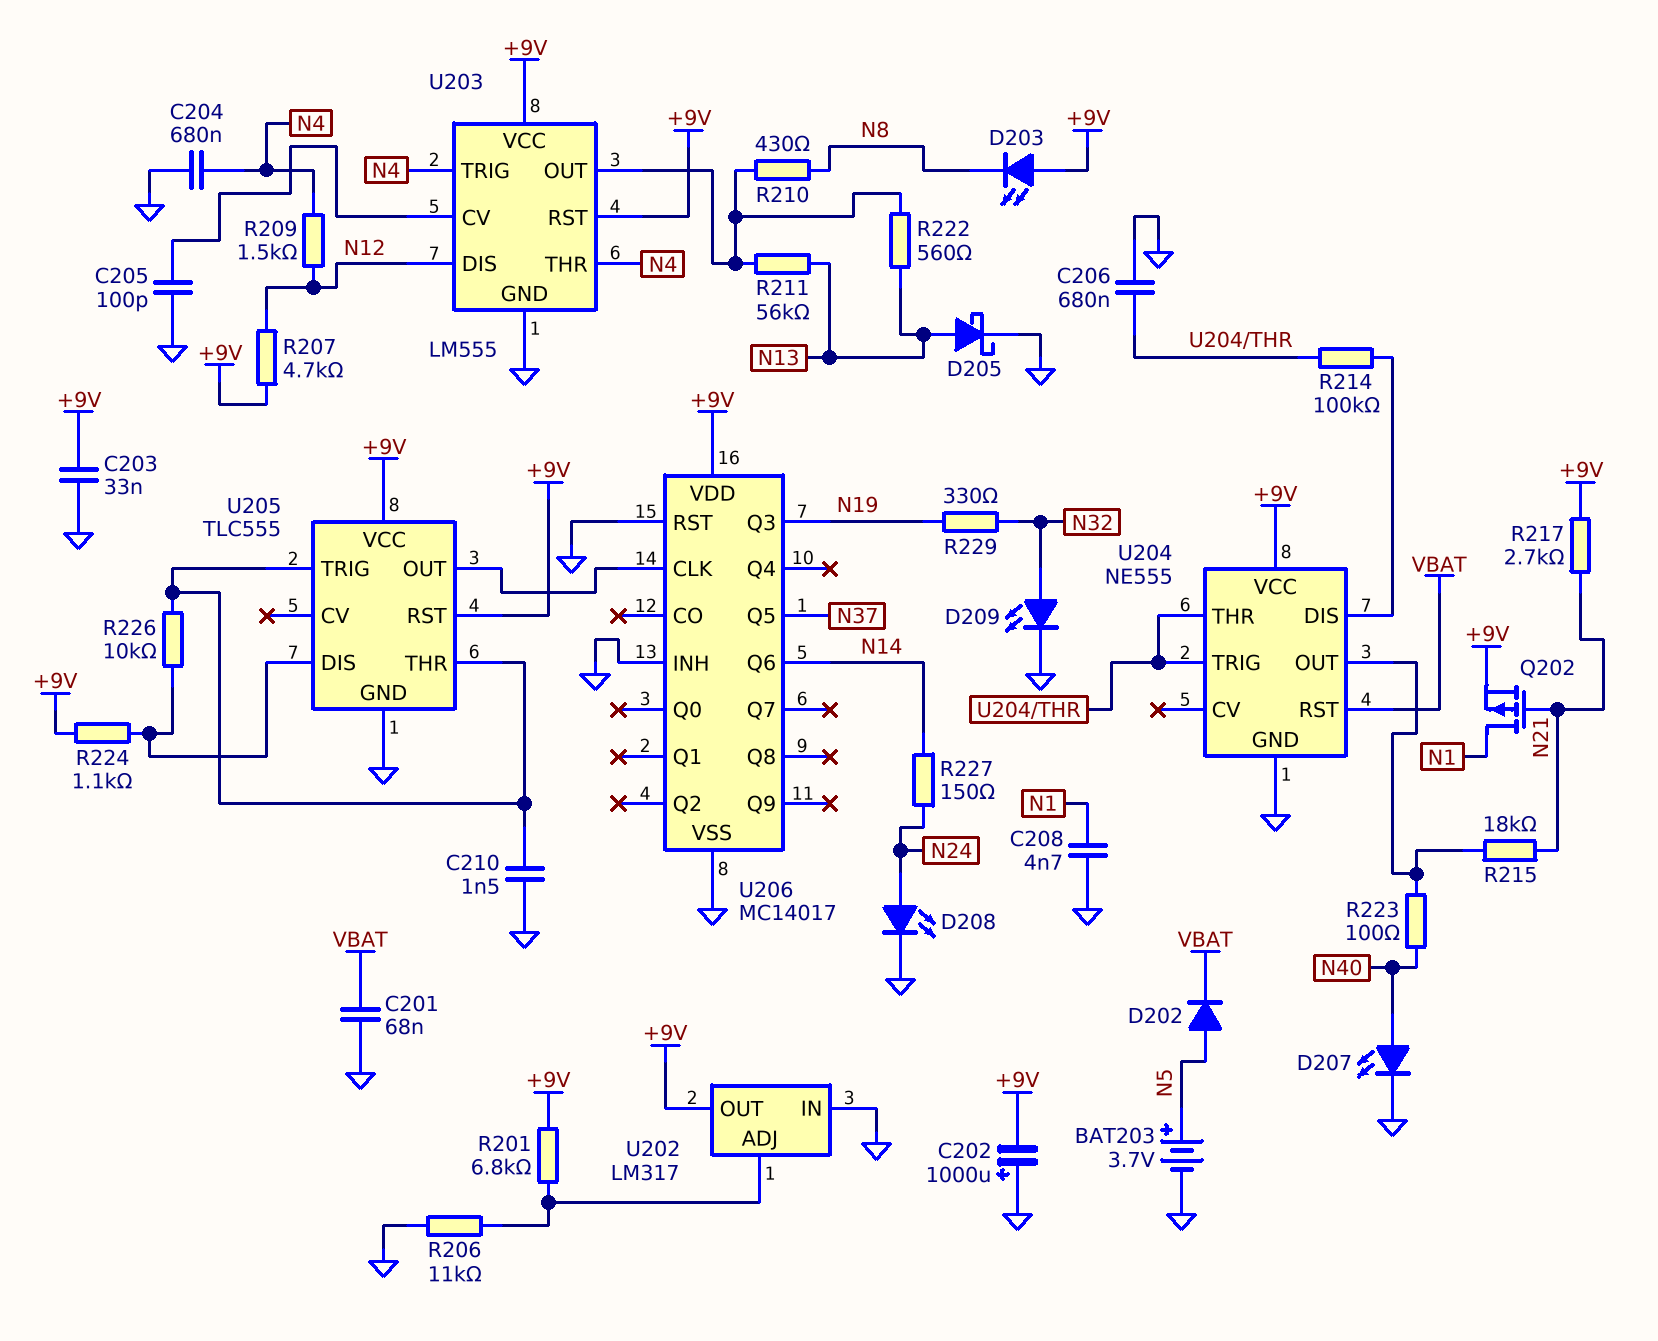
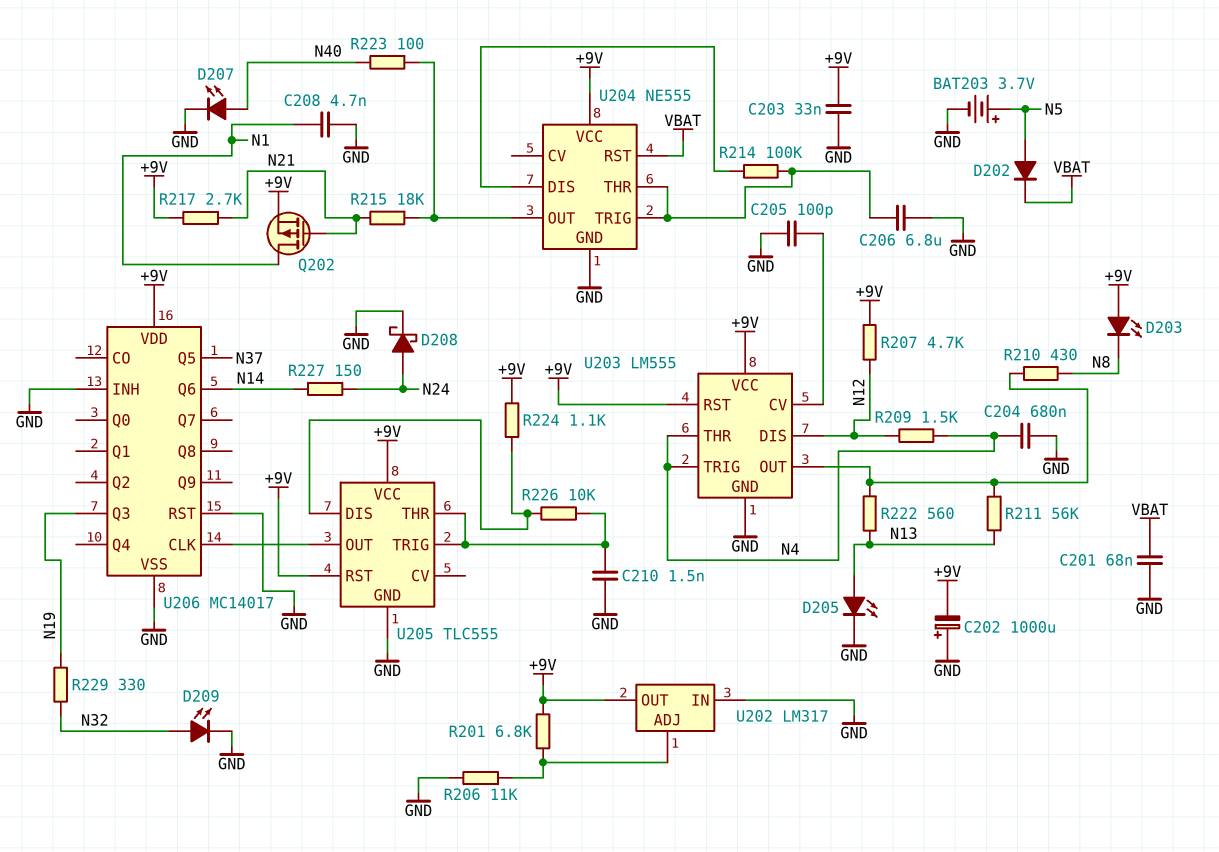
C206: 680nF (GND, U204/THR) -> 6.8uF (GND, U204/THR)
D205: schottky (A N13, K GND) -> LED (A N13, K GND)
D208: LED (A N24, K GND) -> schottky (A N24, K GND)

